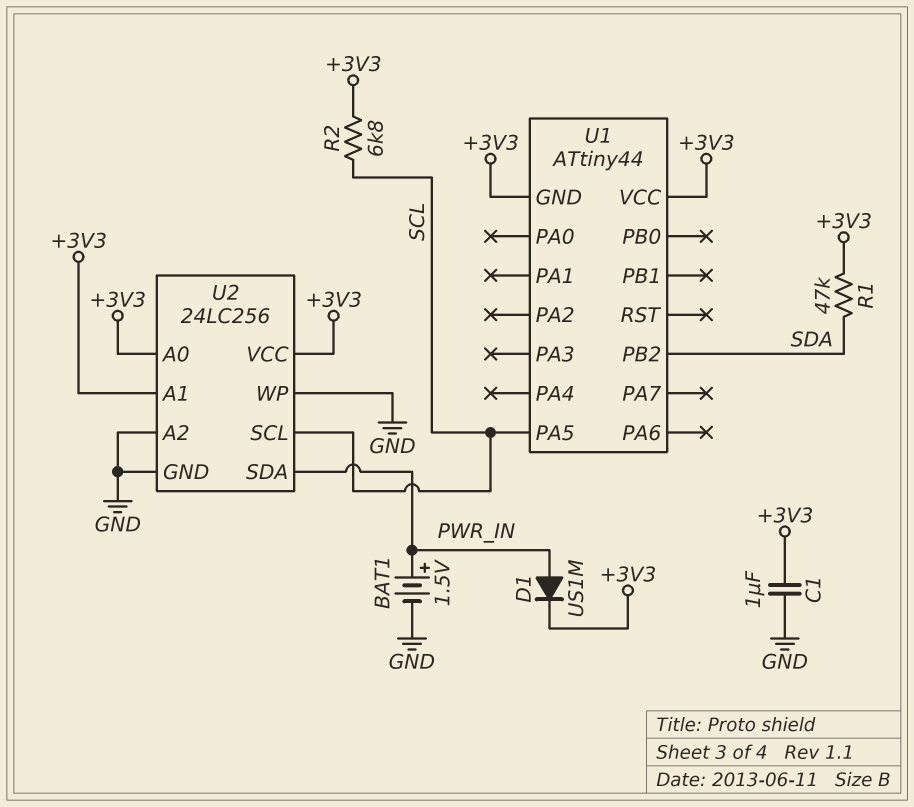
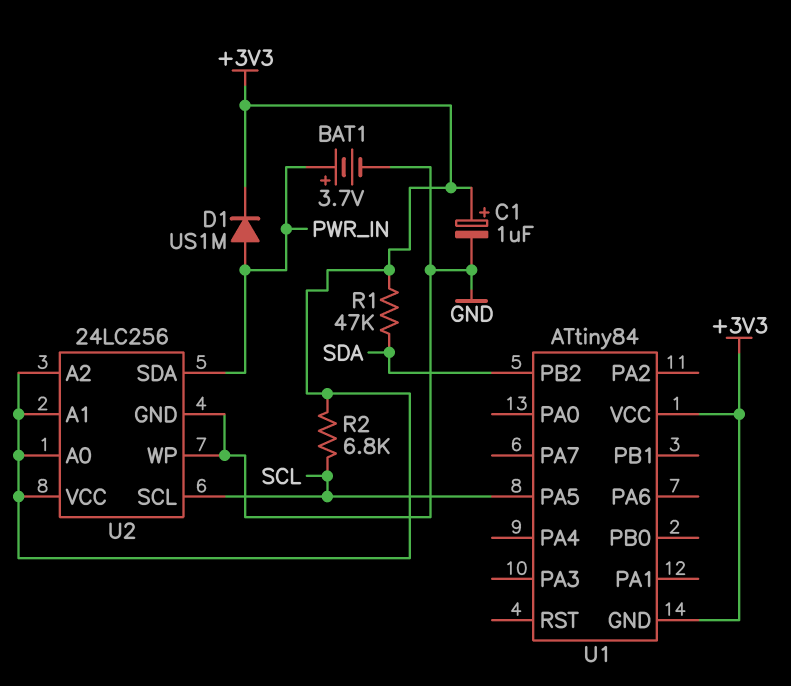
BAT1: 1.5V (plus PWR_IN, minus GND) -> 3.7V (plus PWR_IN, minus GND)
C1: 1uF (+3V3, GND) -> 1uF (plus +3V3, minus GND)
U1: ATtiny44 -> ATtiny84
U2 pin A2: GND -> +3V3

